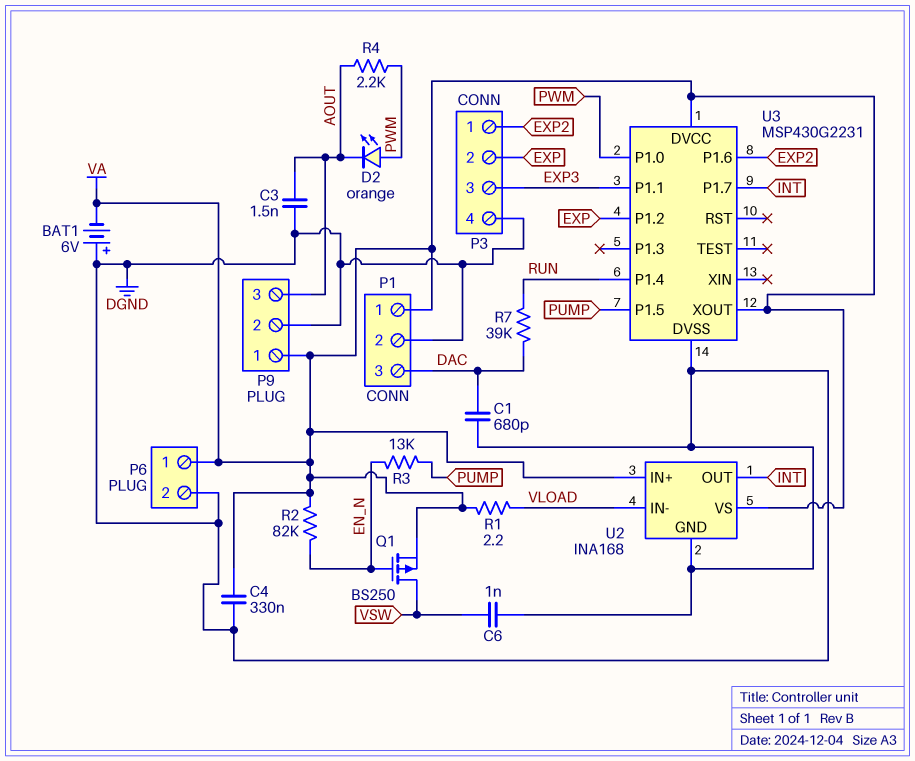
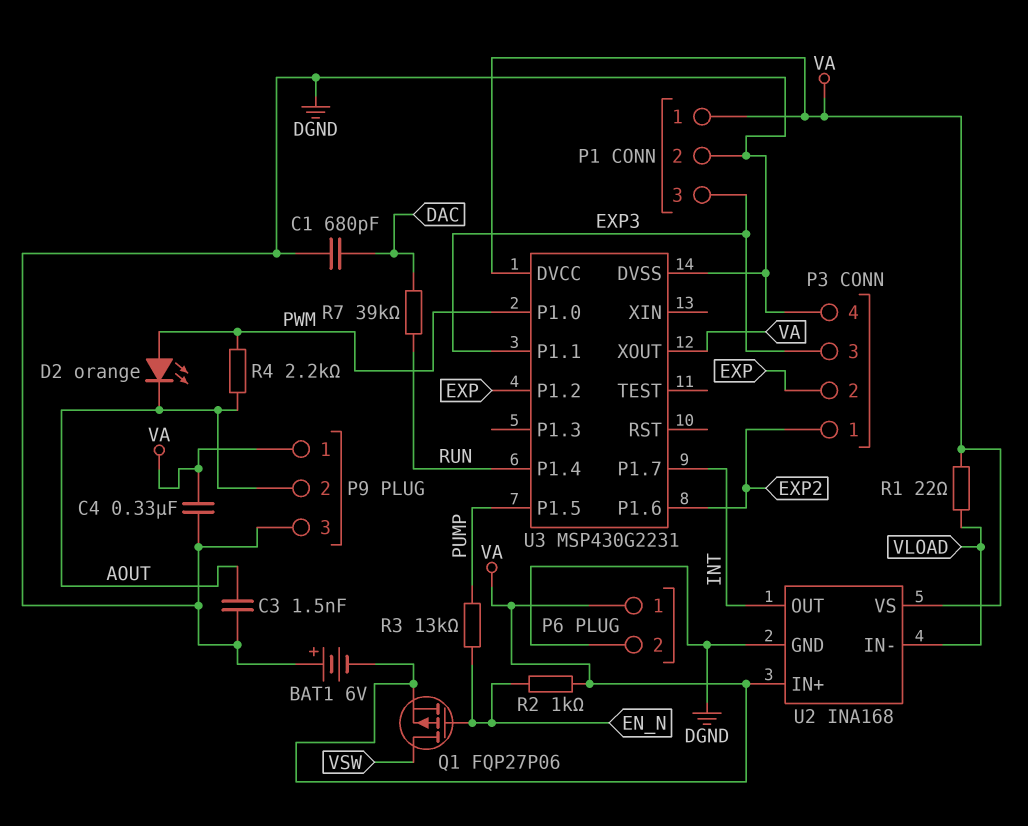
C6: 1nF (DGND, VSW) -> none
P1 pin 3: DAC -> EXP3
P9 pin 2: DGND -> AOUT
P9 pin 3: AOUT -> DGND
Q1: PMOS BS250 (G EN_N, D VSW, S VA) -> PMOS FQP27P06 (G EN_N, D VSW, S VA)
R1: 2.2 (VA, VLOAD) -> 22 (VA, VLOAD)
R2: 82k (EN_N, VA) -> 1k (EN_N, VA)

